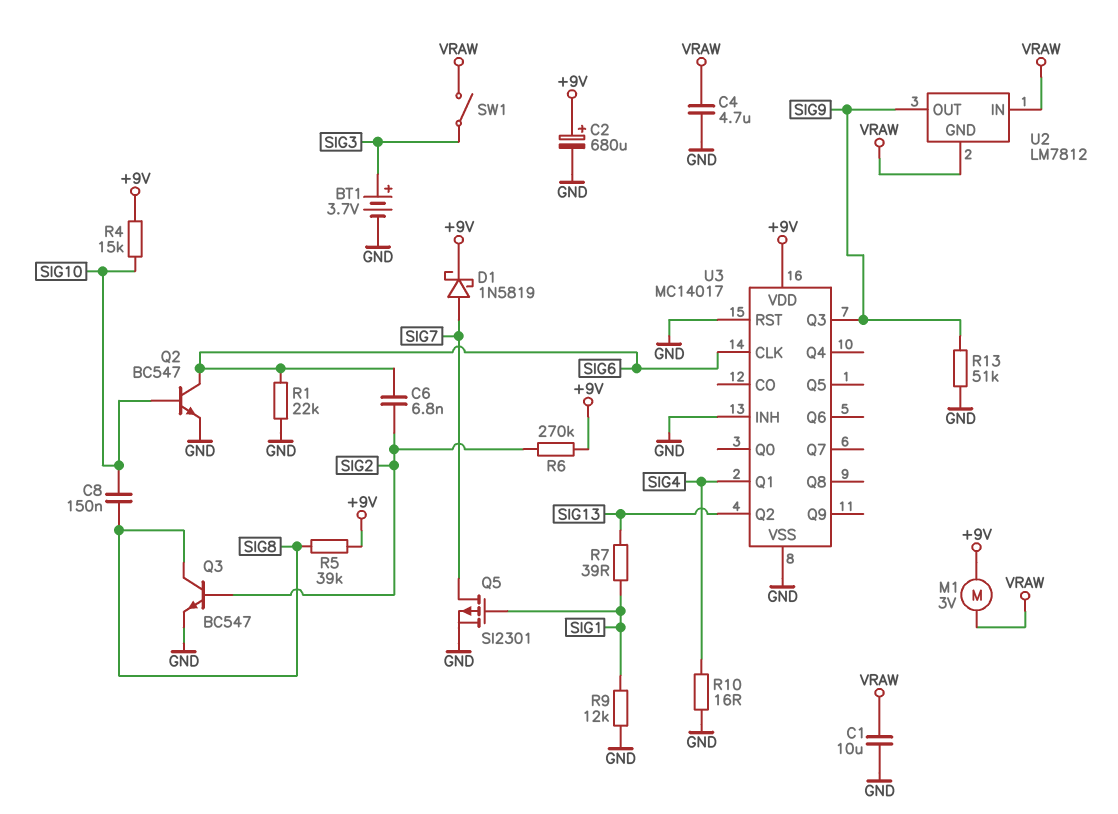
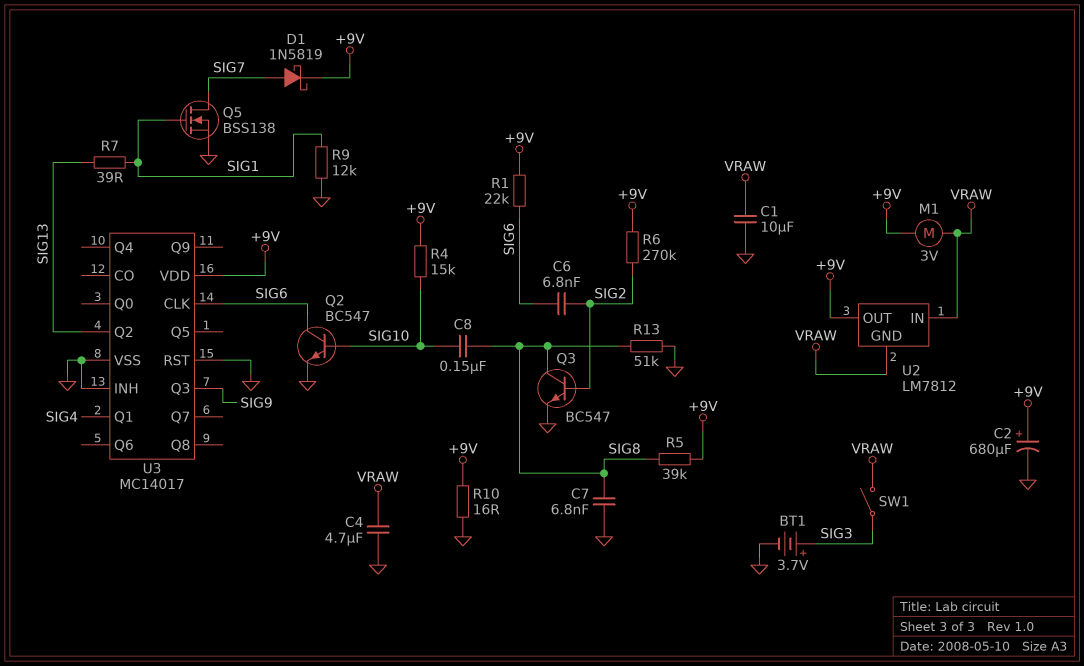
C7: none -> 6.8nF (GND, SIG8)
Q5: PMOS SI2301 (G SIG1, D SIG7, S GND) -> NMOS BSS138 (G SIG1, D SIG7, S GND)
R1: 22k (GND, SIG6) -> 22k (+9V, SIG6)
R10: 16 (GND, SIG4) -> 16 (+9V, GND)
R13: 51k (GND, SIG9) -> 51k (GND, SIG8)
U2 pin OUT: SIG9 -> +9V

